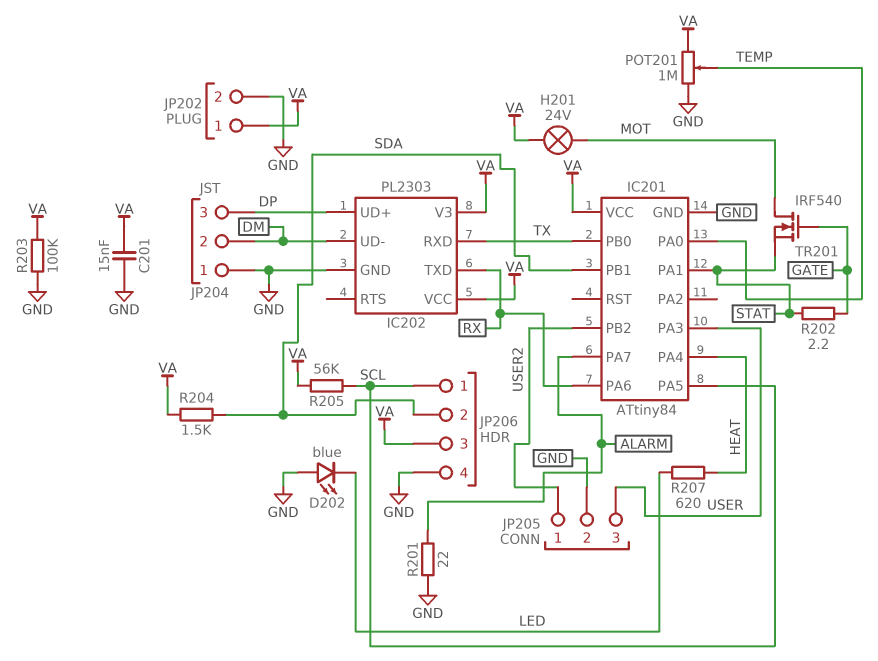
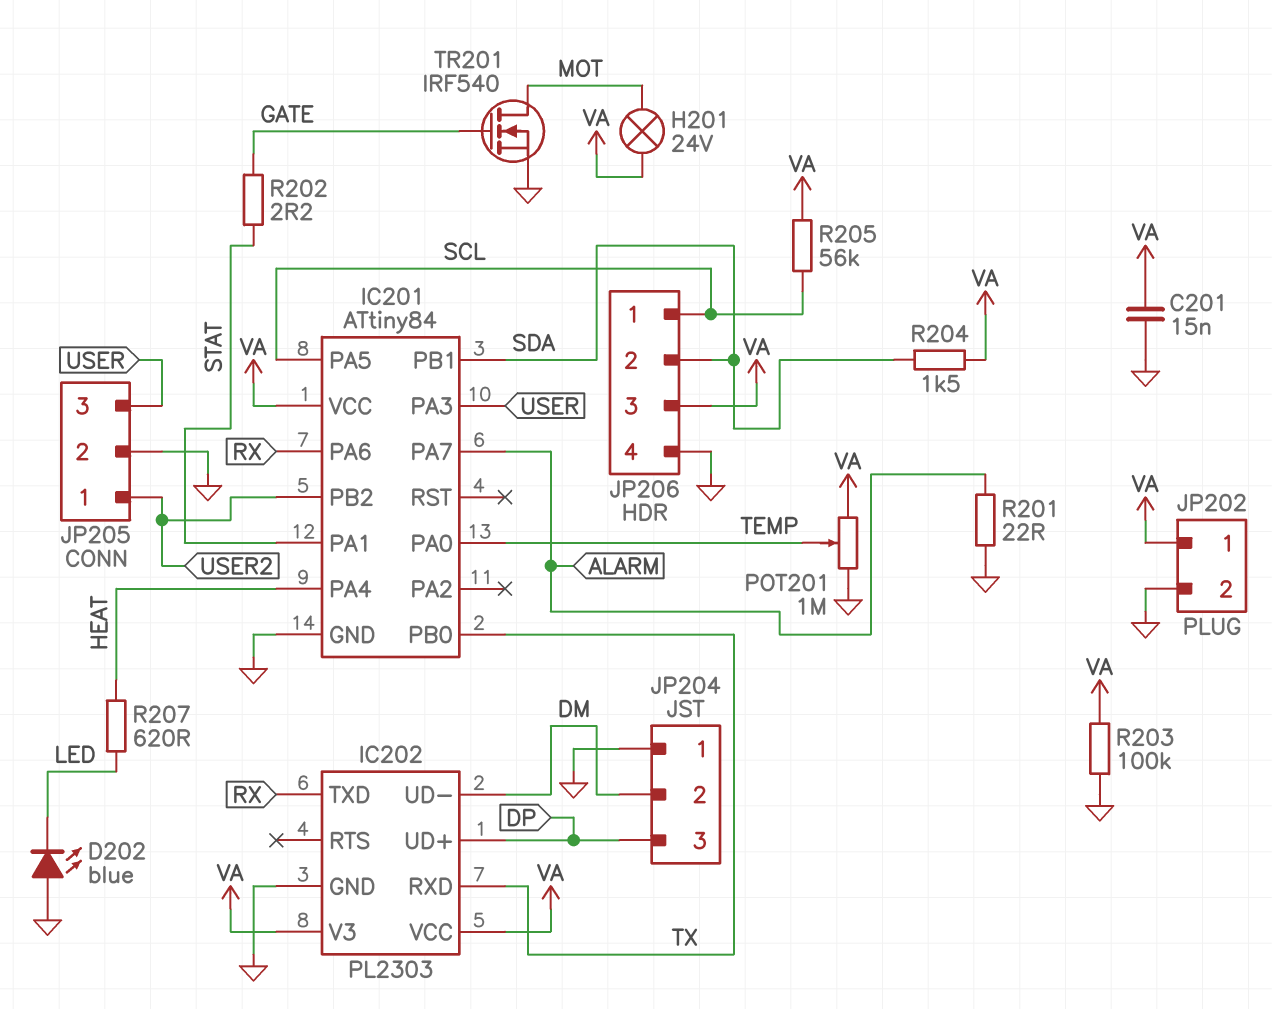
TR201: NMOS IRF540 (G GATE, D MOT, S STAT) -> NMOS IRF540 (G GATE, D MOT, S GND)

